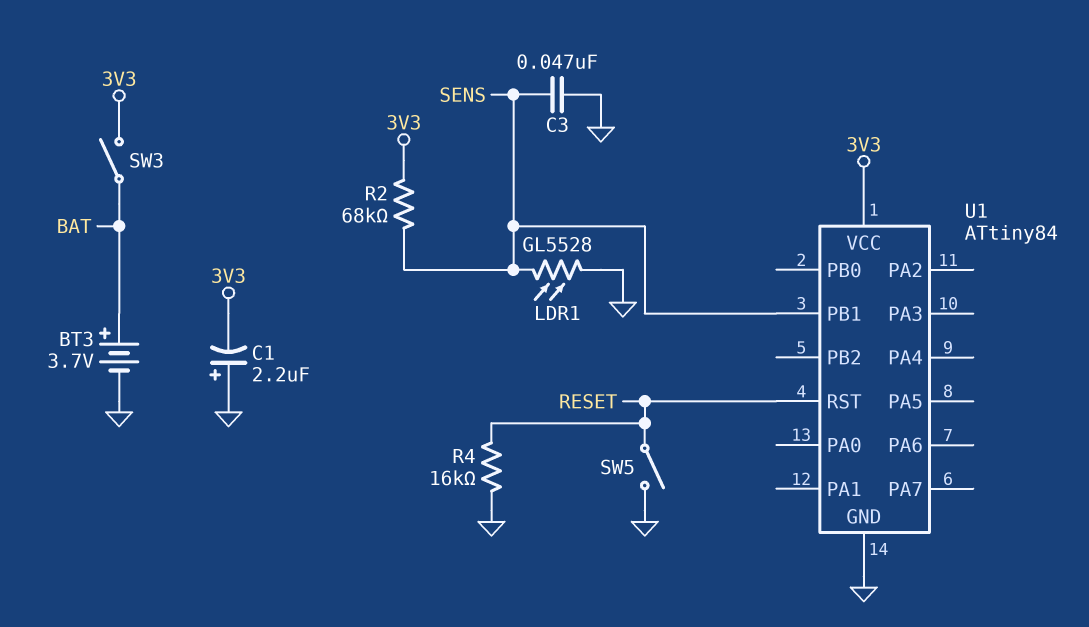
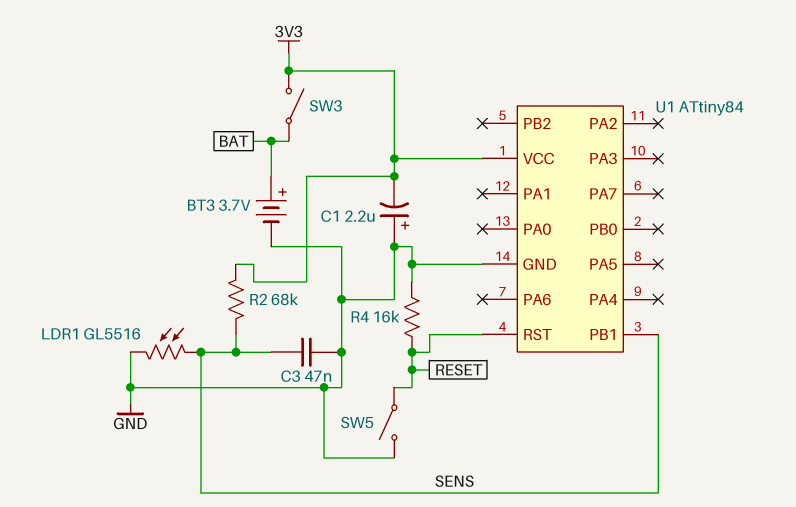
LDR1: GL5528 (GND, SENS) -> GL5516 (GND, SENS)

